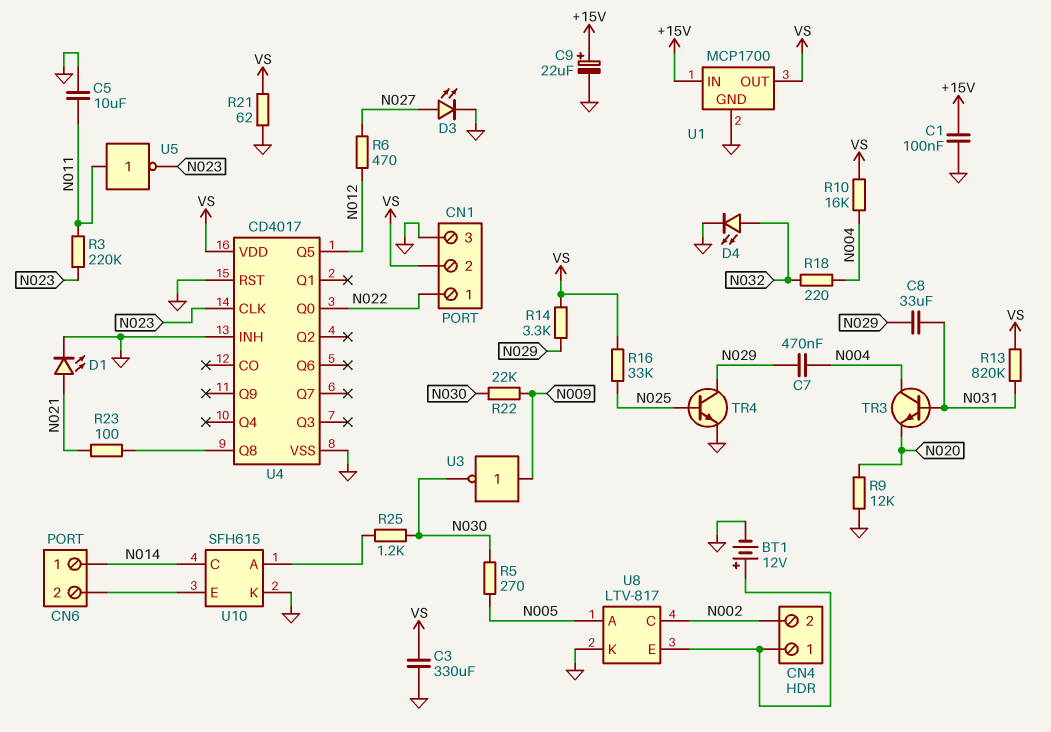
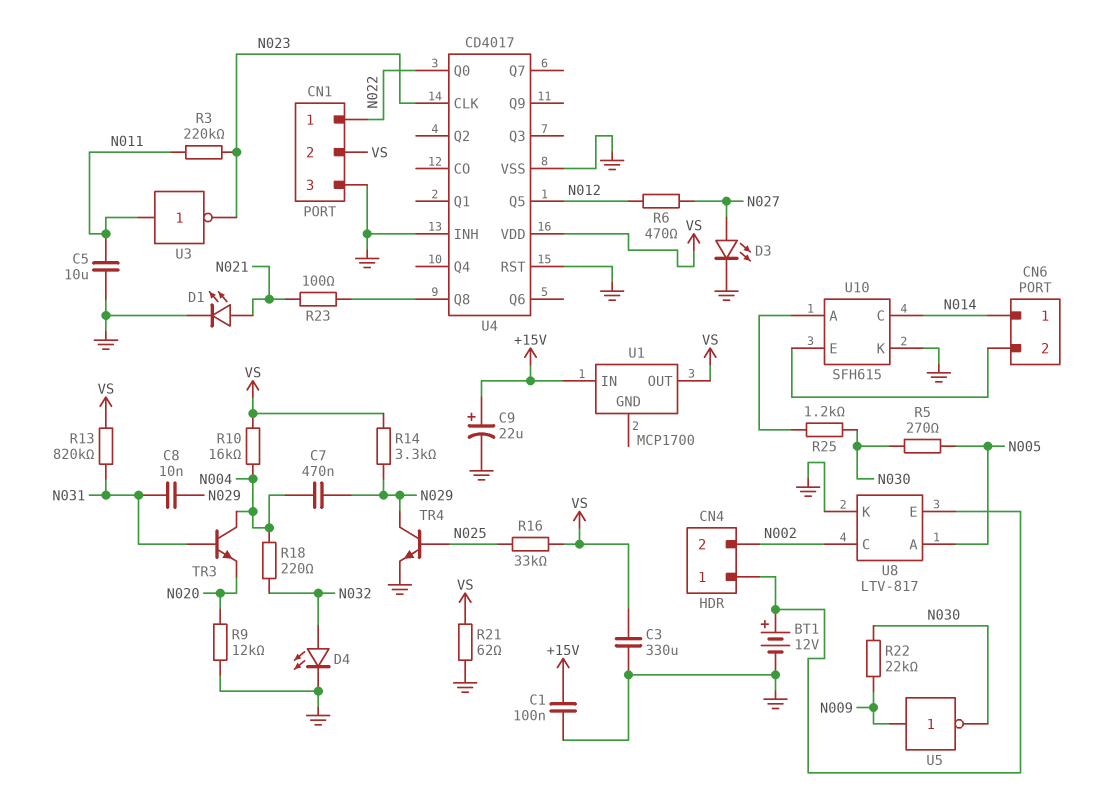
C8: 33uF (N029, N031) -> 10nF (N029, N031)
U1 pin GND: GND -> none
U3: NOT (in N009, out N030) -> NOT (in N011, out N023)
U5: NOT (in N011, out N023) -> NOT (in N009, out N030)

